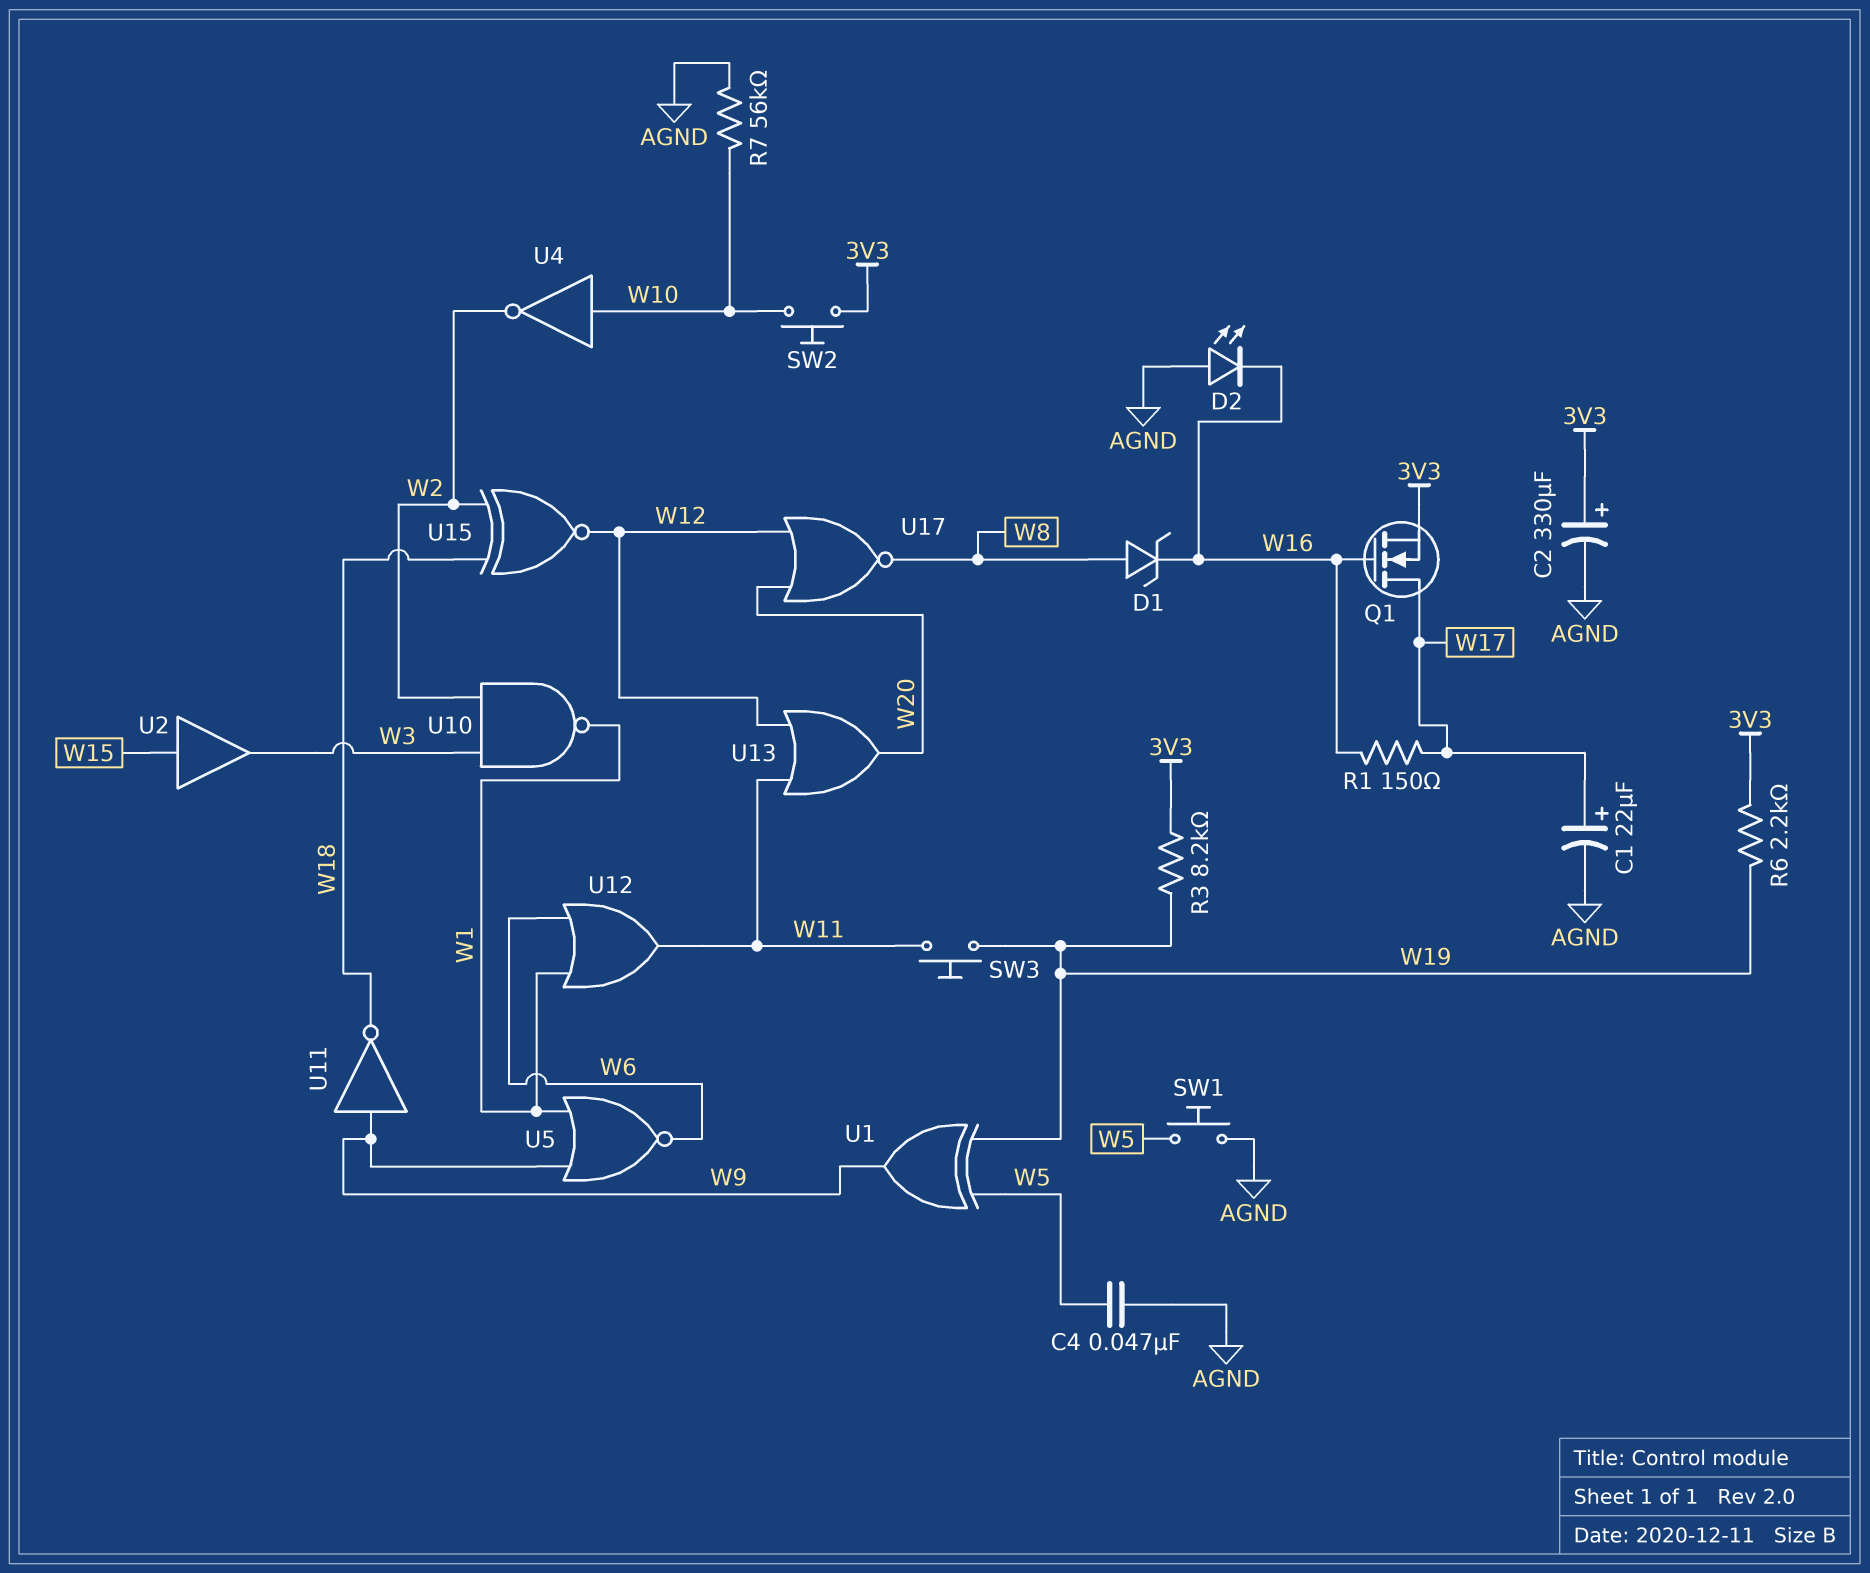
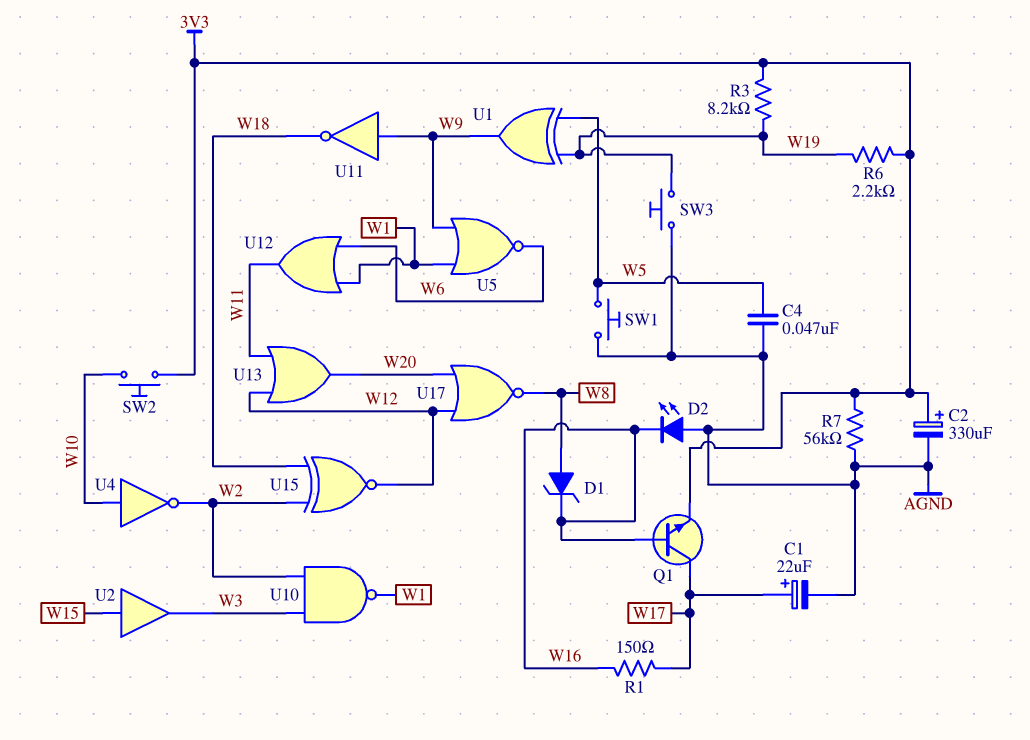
Q1: NMOS (G W16, D W17, S 3V3) -> NPN (B W16, C W17, E 3V3)
R7: 56k (AGND, W10) -> 56k (3V3, AGND)
SW3: button (W11, W19) -> button (AGND, W19)

